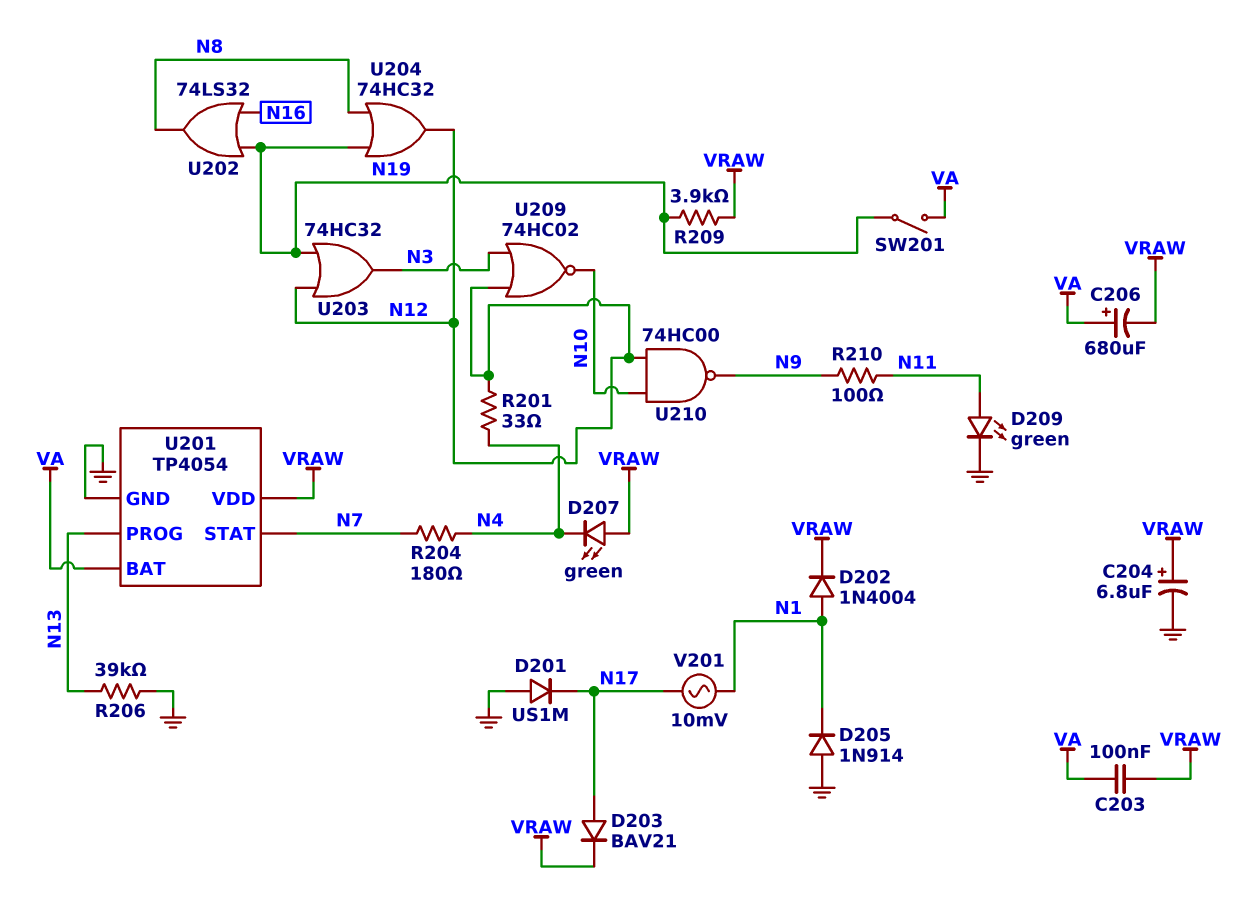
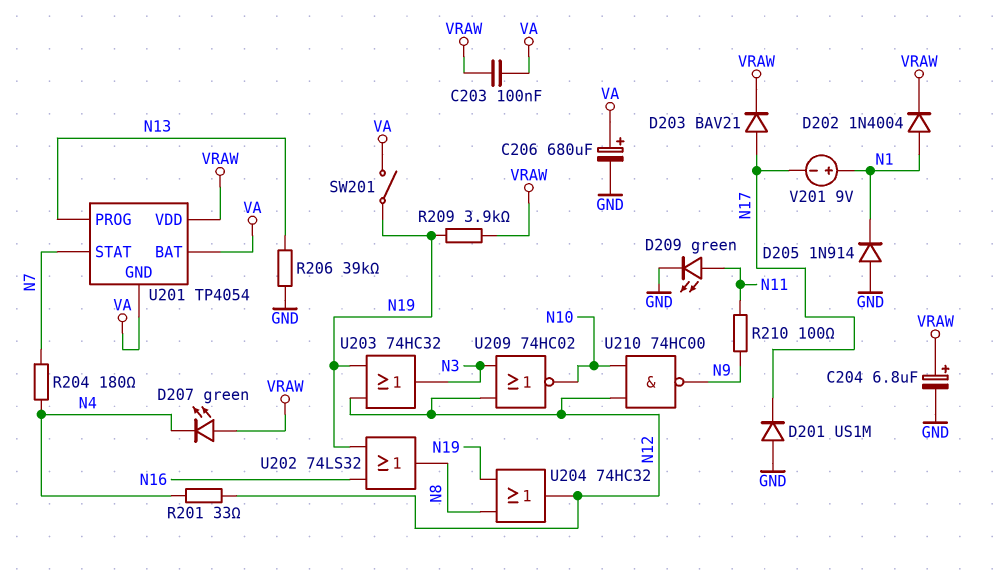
C206: 680uF (plus VA, minus VRAW) -> 680uF (plus VA, minus GND)
U201 pin GND: GND -> VA
V201: AC 10mV (N1, N17) -> 9V (plus N1, minus N17)

